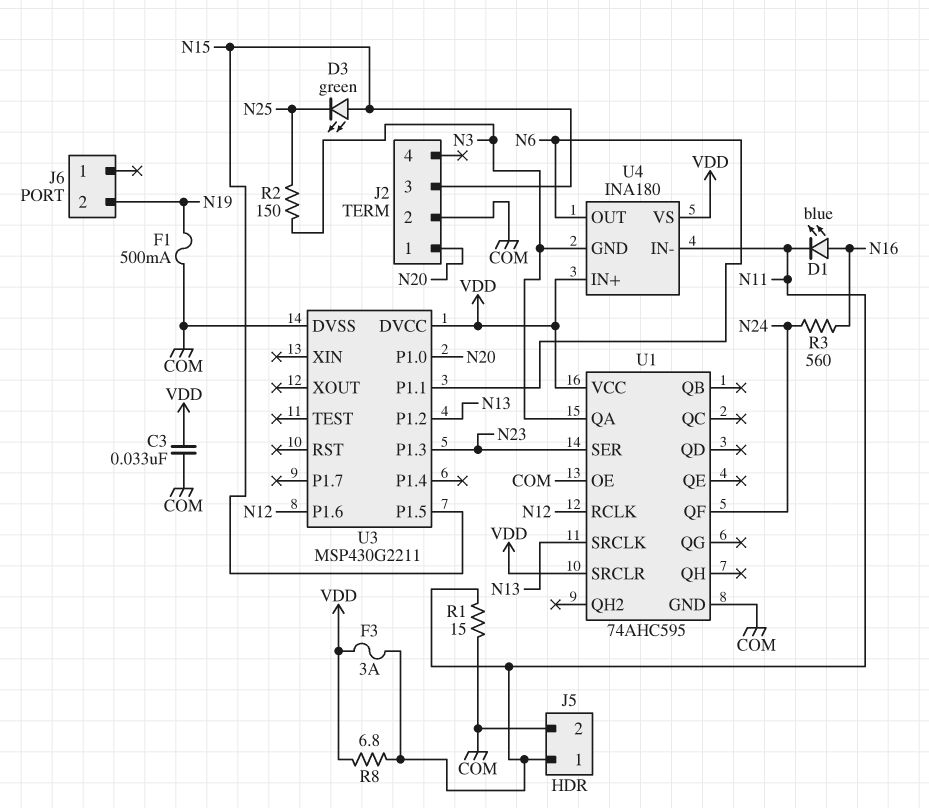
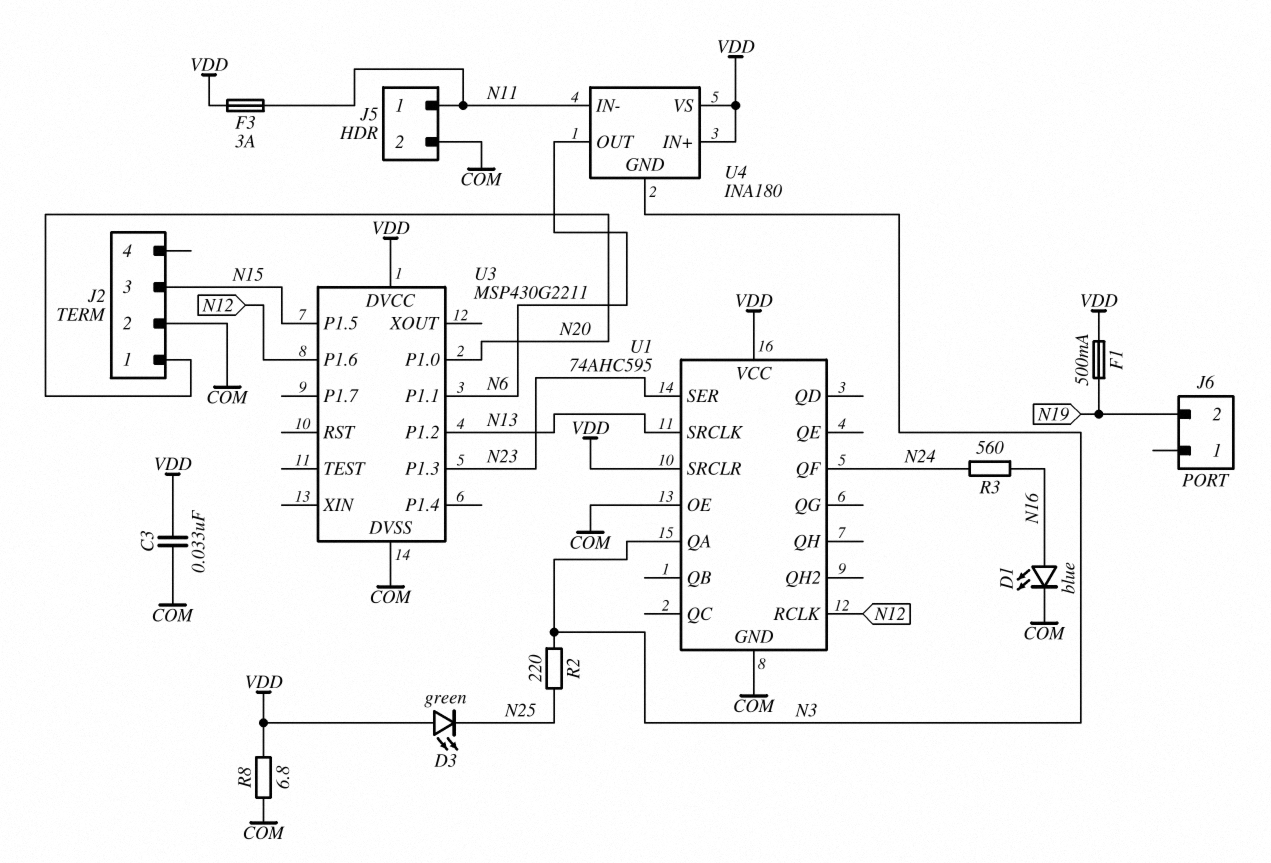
D1: LED blue (A N16, K N11) -> LED blue (A N16, K COM)
D3: LED green (A N15, K N25) -> LED green (A VDD, K N25)
F1: 500mA (COM, N19) -> 500mA (N19, VDD)
R1: 15 (COM, N11) -> none
R2: 150 (N3, N25) -> 220 (N3, N25)
R8: 6.8 (N11, VDD) -> 6.8 (COM, VDD)

